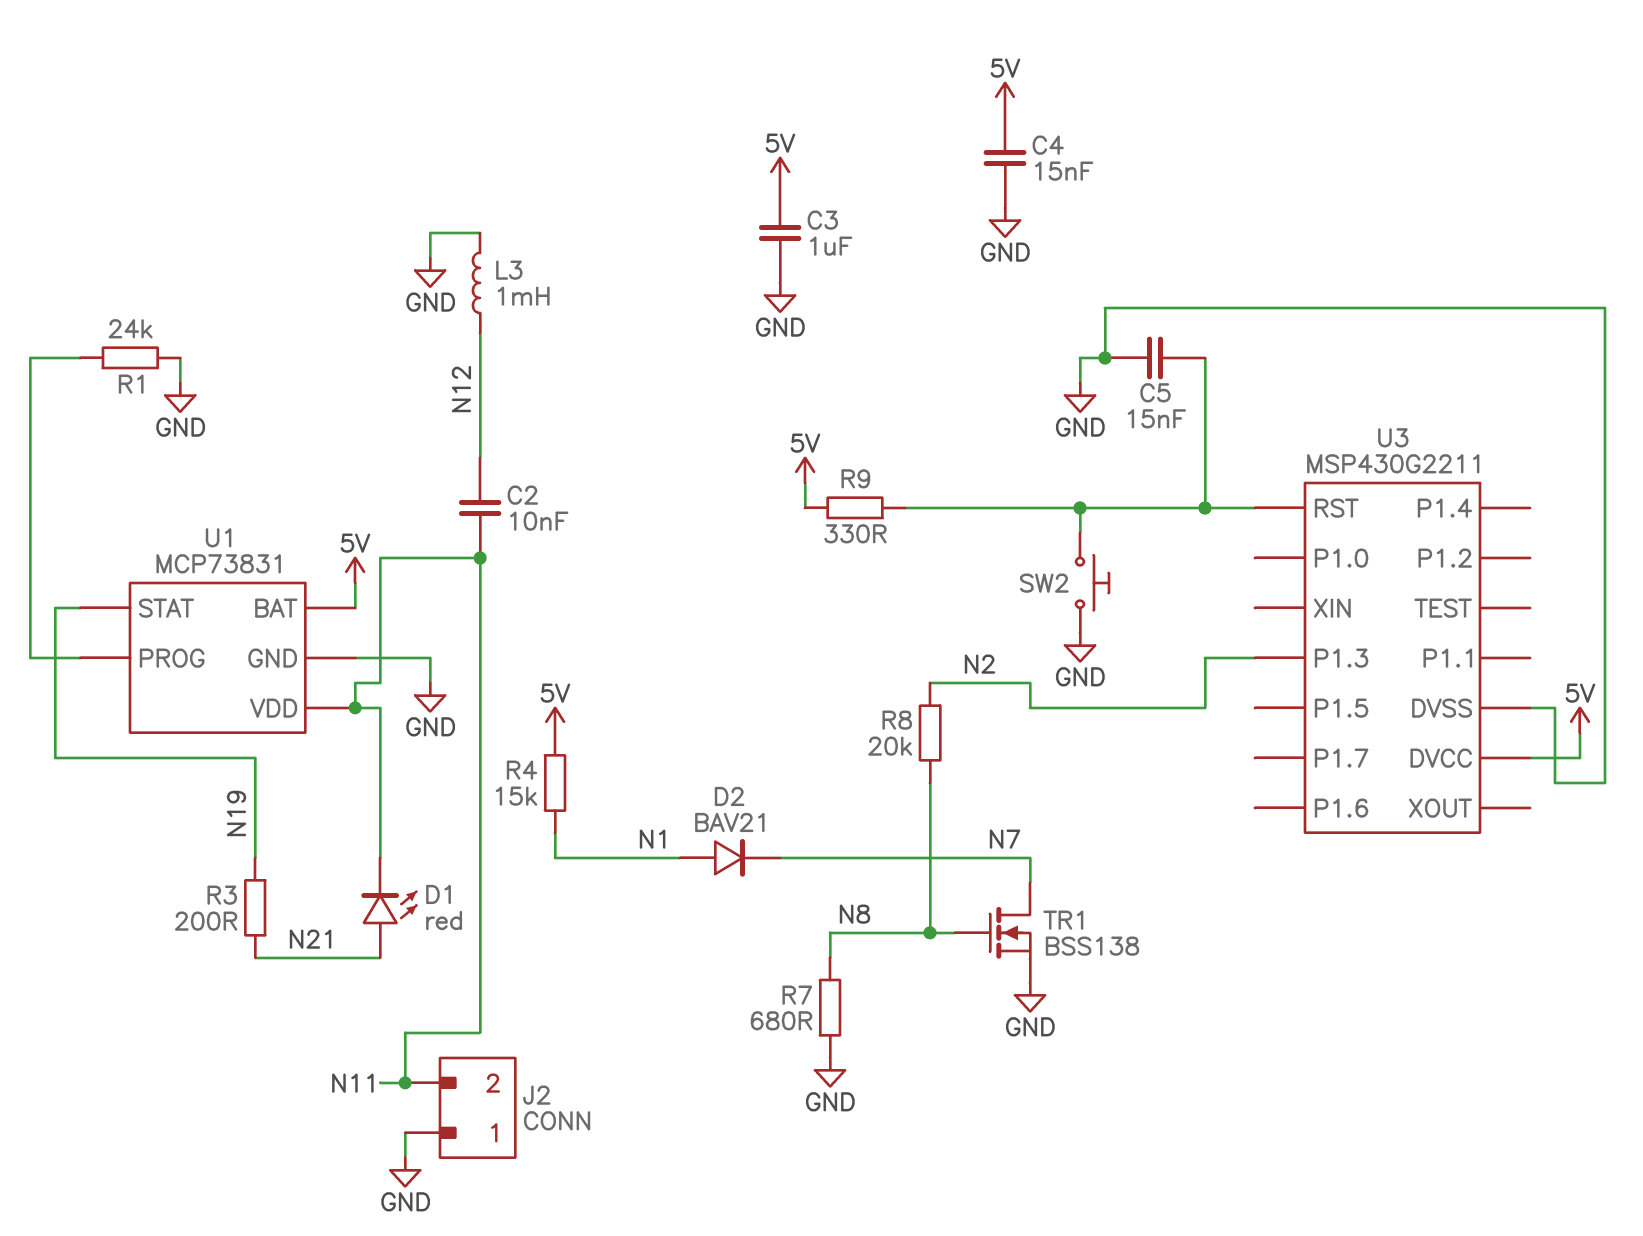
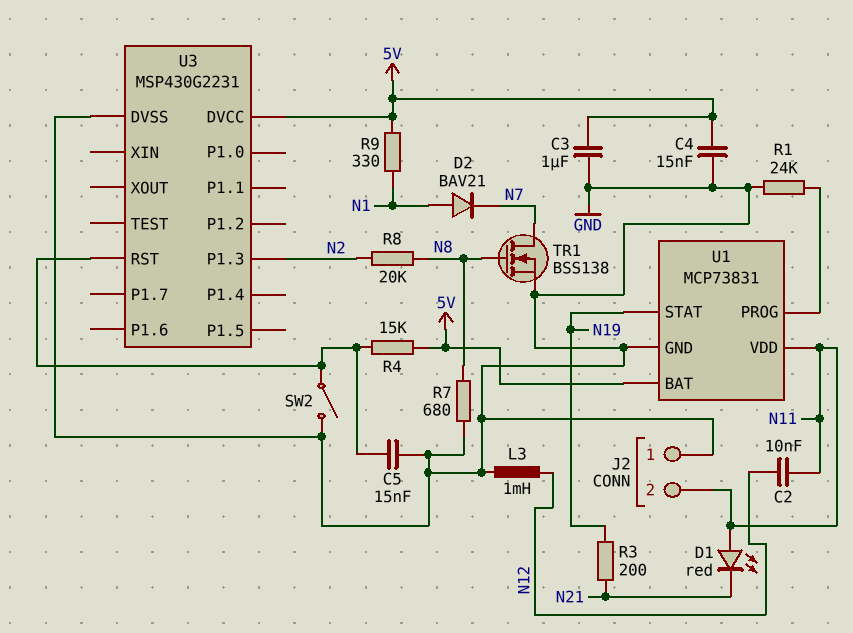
D1: LED red (A N21, K N11) -> LED red (A N11, K N21)
R4: 15k (5V, N1) -> 15k (5V, U3/RST)
R9: 330 (5V, U3/RST) -> 330 (5V, N1)
SW2: button (GND, U3/RST) -> switch (GND, U3/RST)
U3: MSP430G2211 -> MSP430G2231

